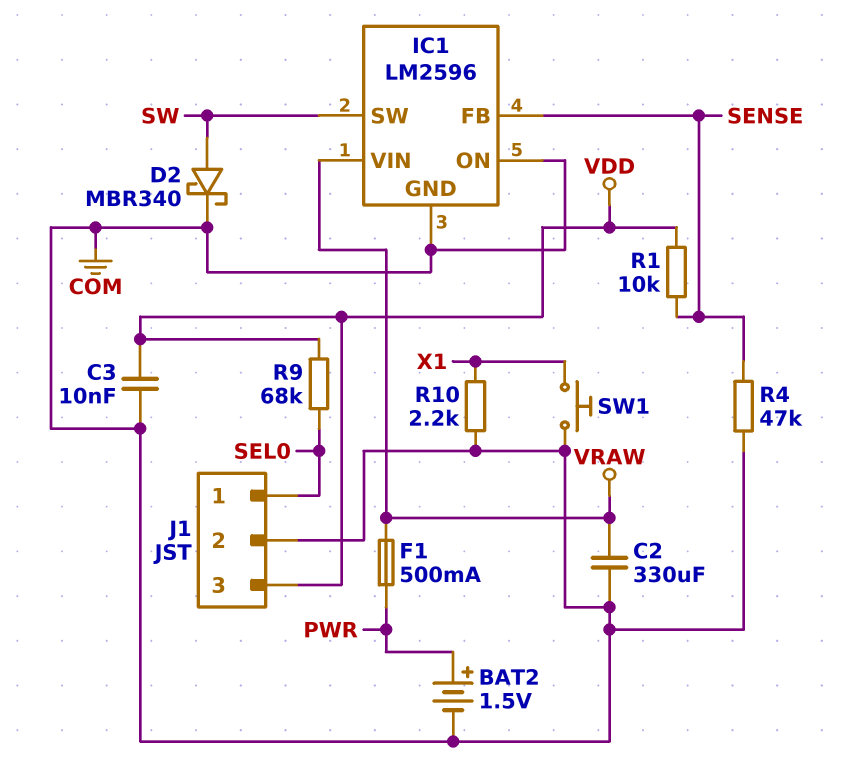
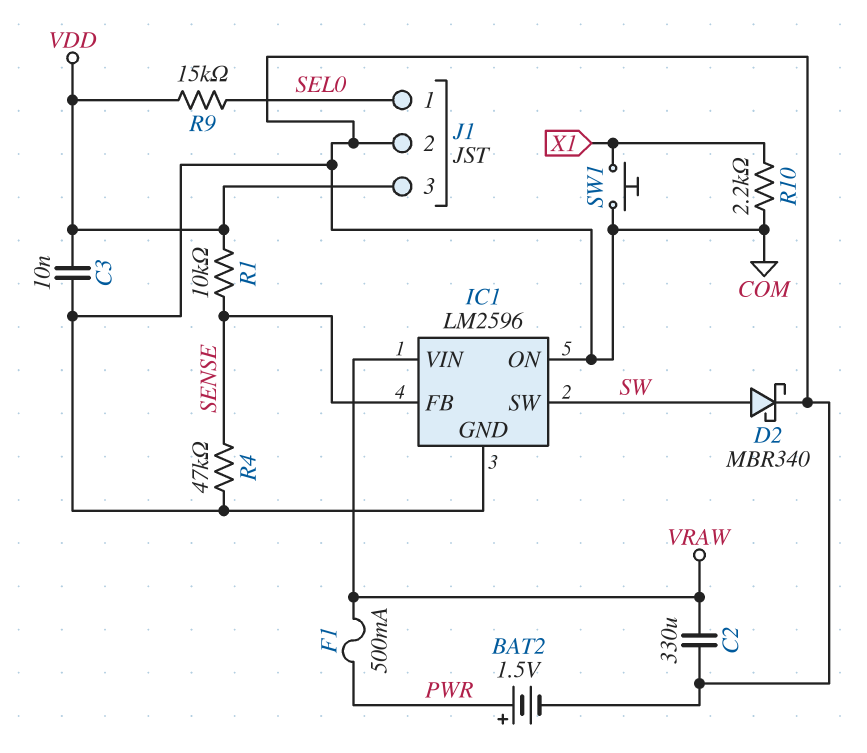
R9: 68k (SEL0, VDD) -> 15k (SEL0, VDD)

